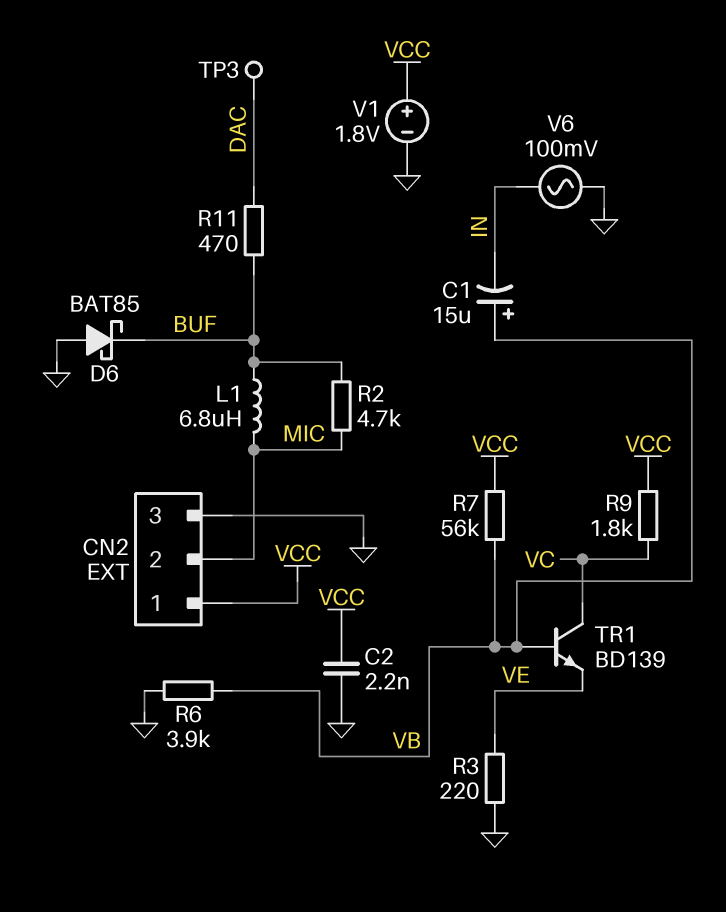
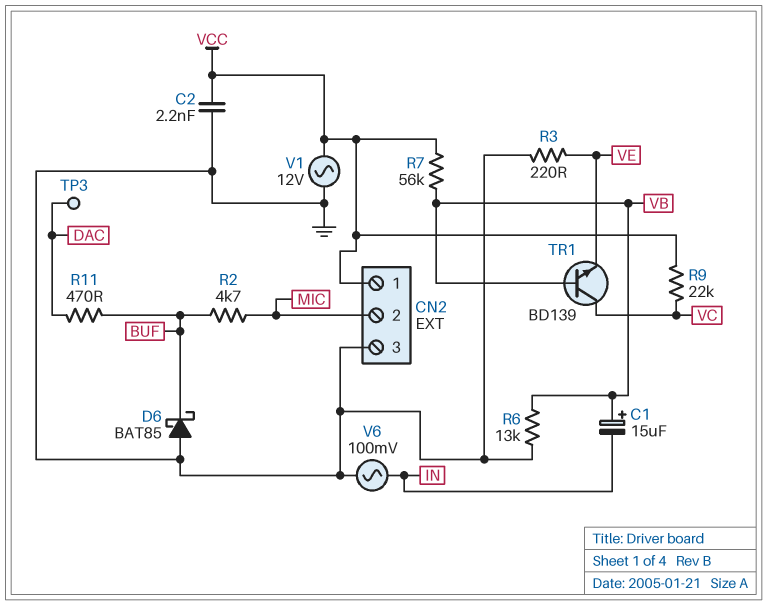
L1: 6.8uH (BUF, MIC) -> none
R6: 3.9k (GND, VB) -> 13k (GND, VB)
R9: 1.8k (VC, VCC) -> 22k (VC, VCC)
V1: 1.8V (plus VCC, minus GND) -> AC 12V (GND, VCC)

